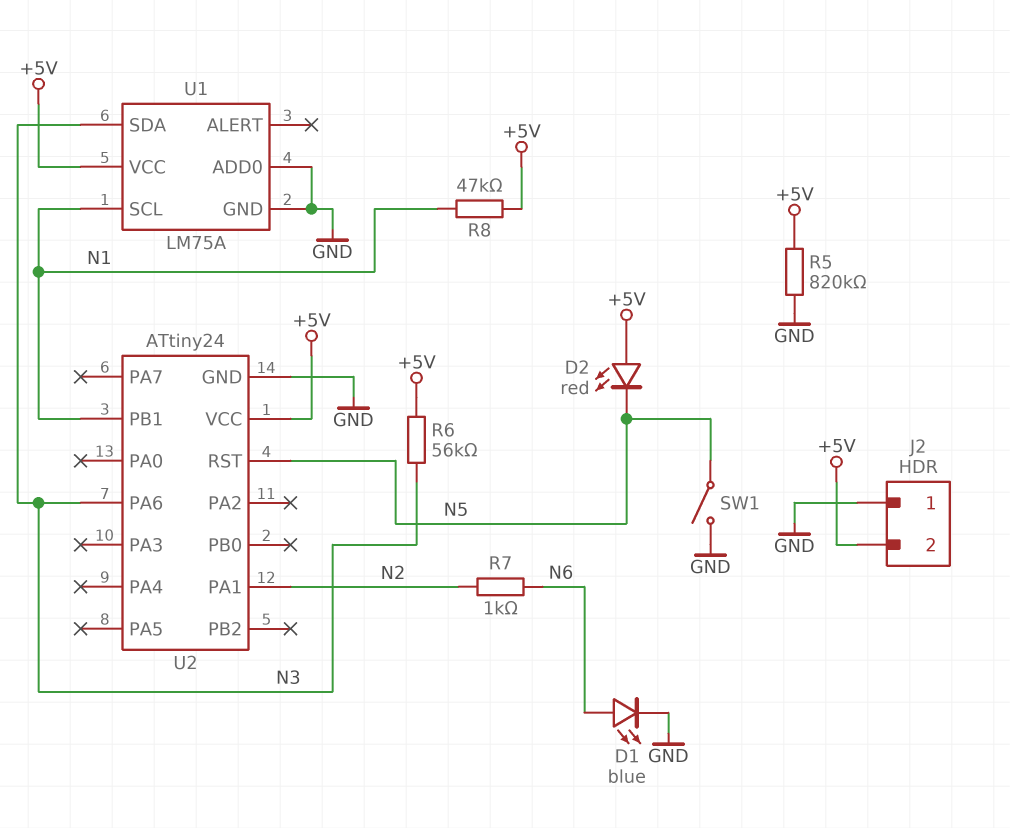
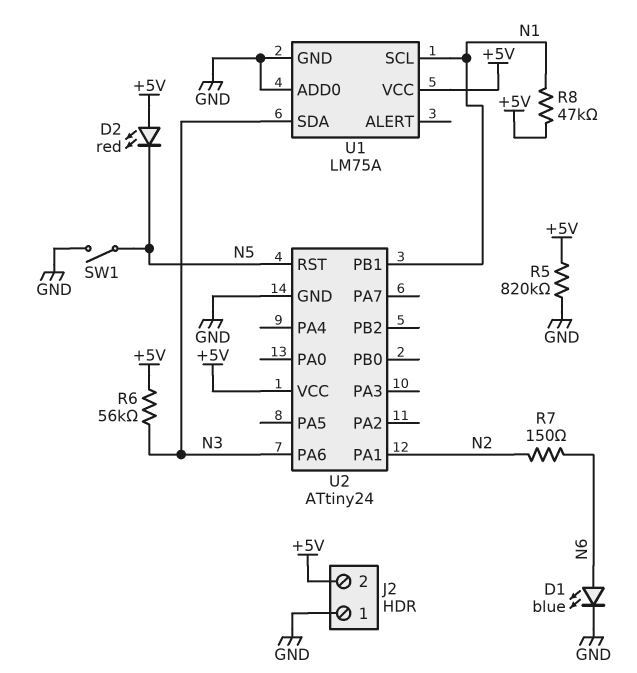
R7: 1k (N2, N6) -> 150 (N2, N6)

